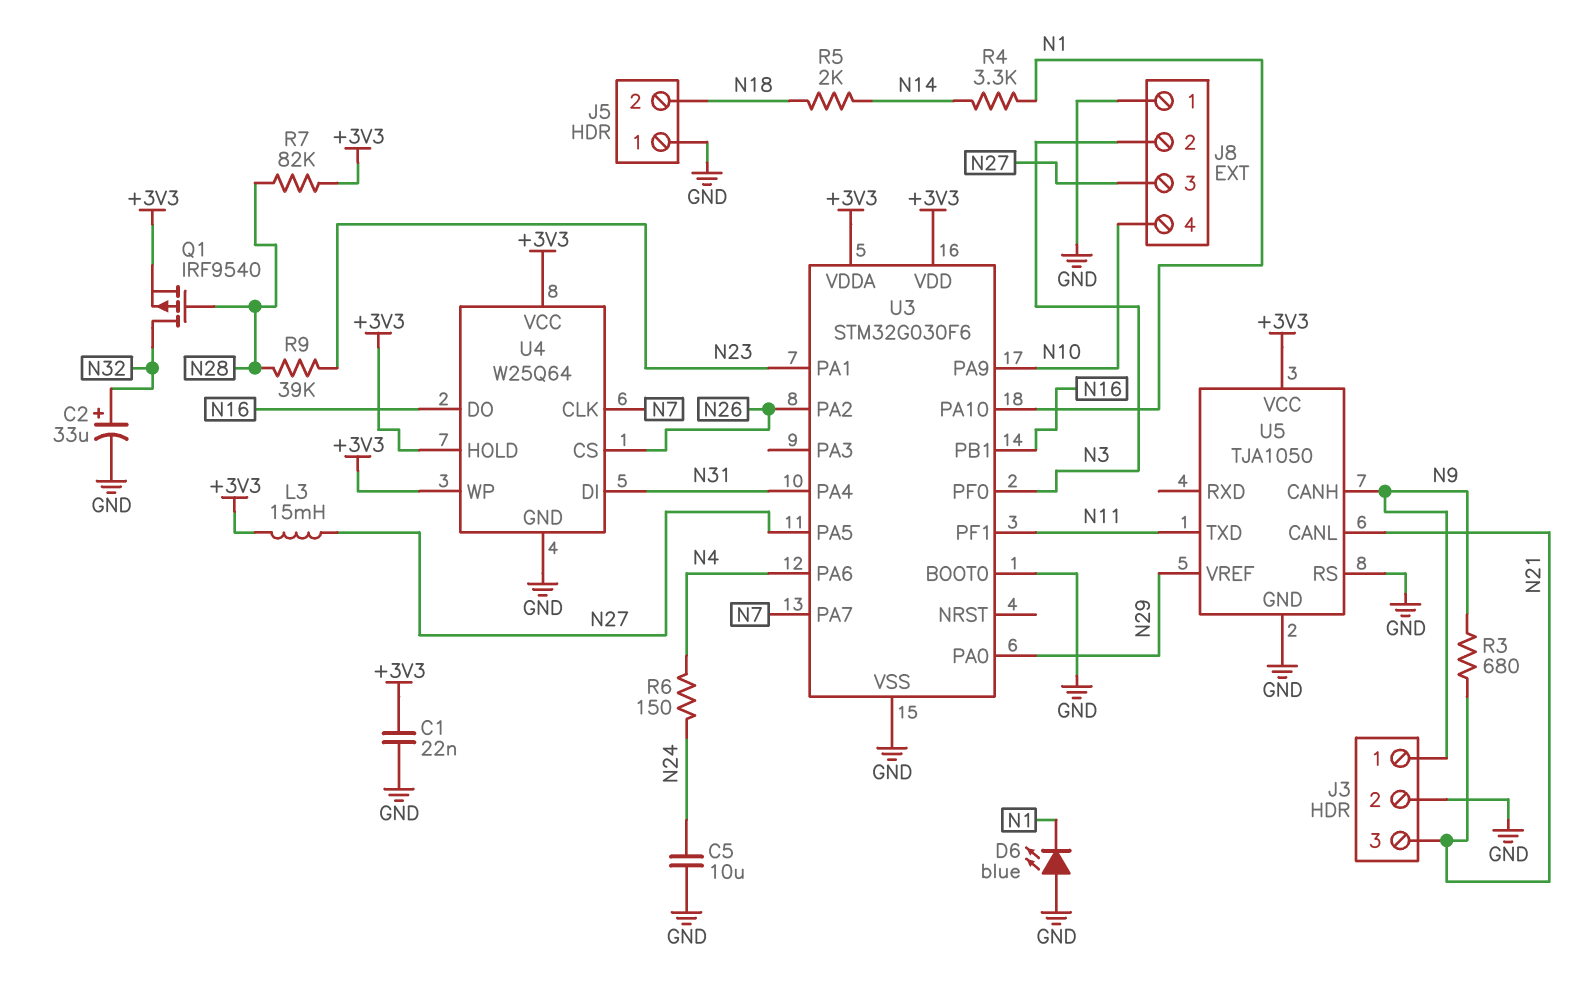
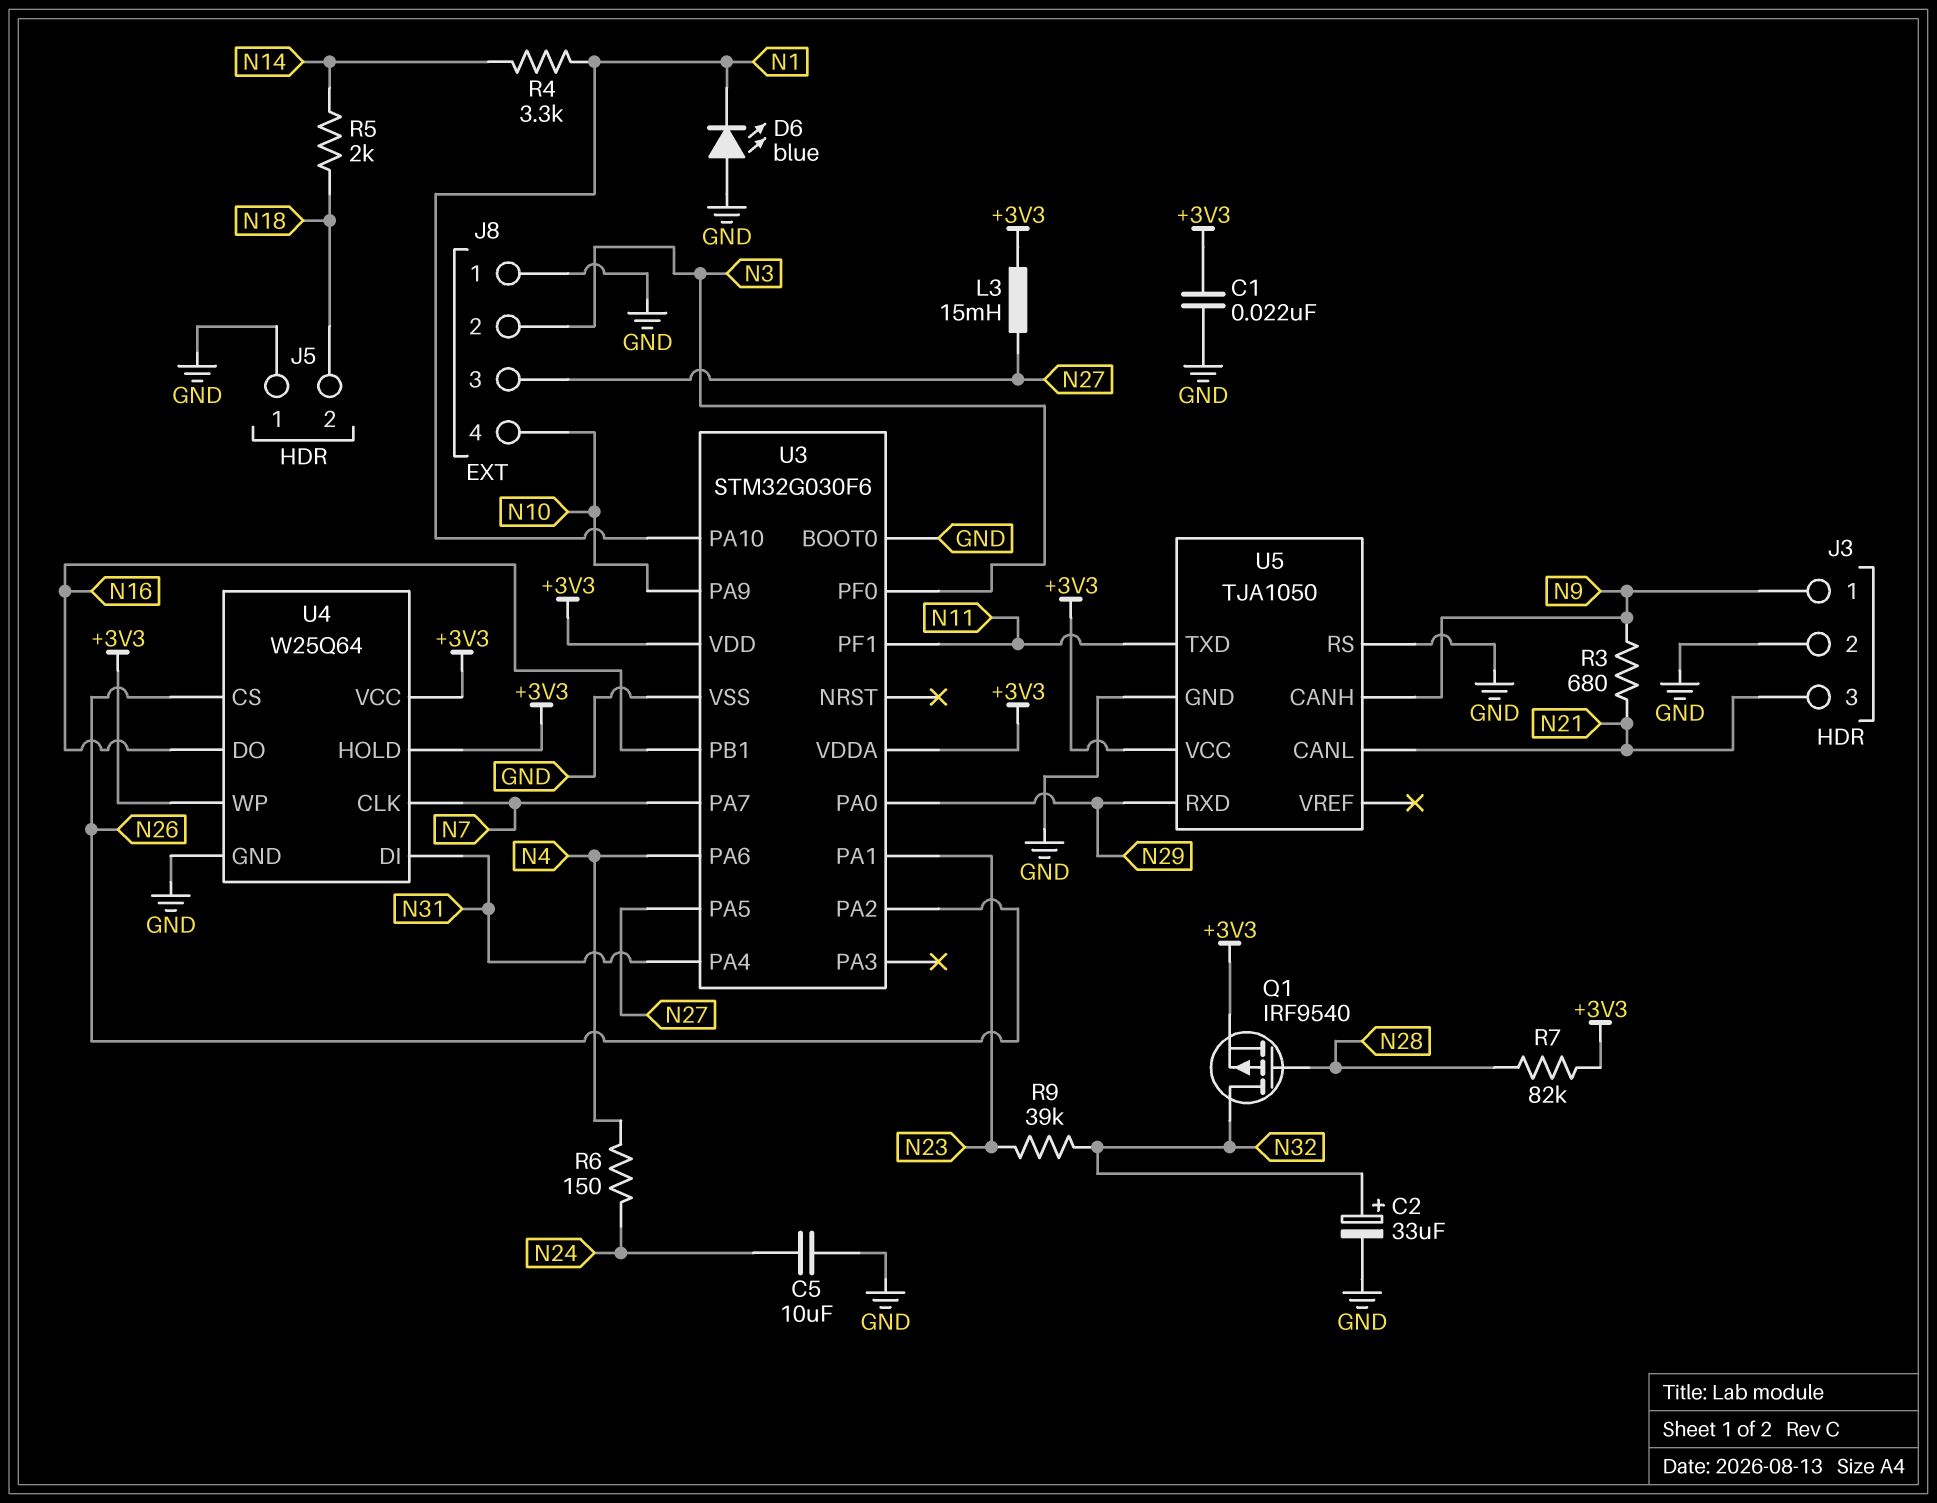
R9: 39k (N23, N28) -> 39k (N23, N32)
U5 pin RXD: none -> N29
U5 pin VREF: N29 -> none

